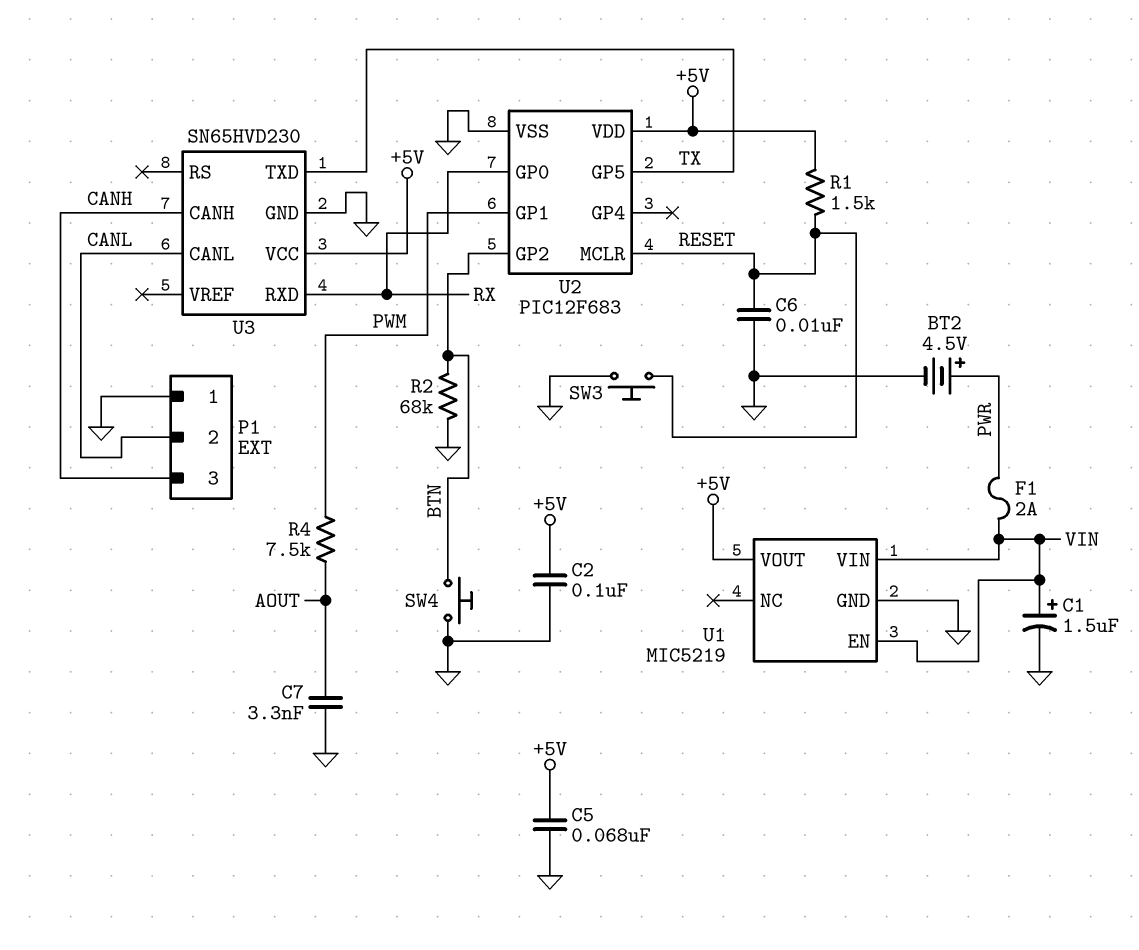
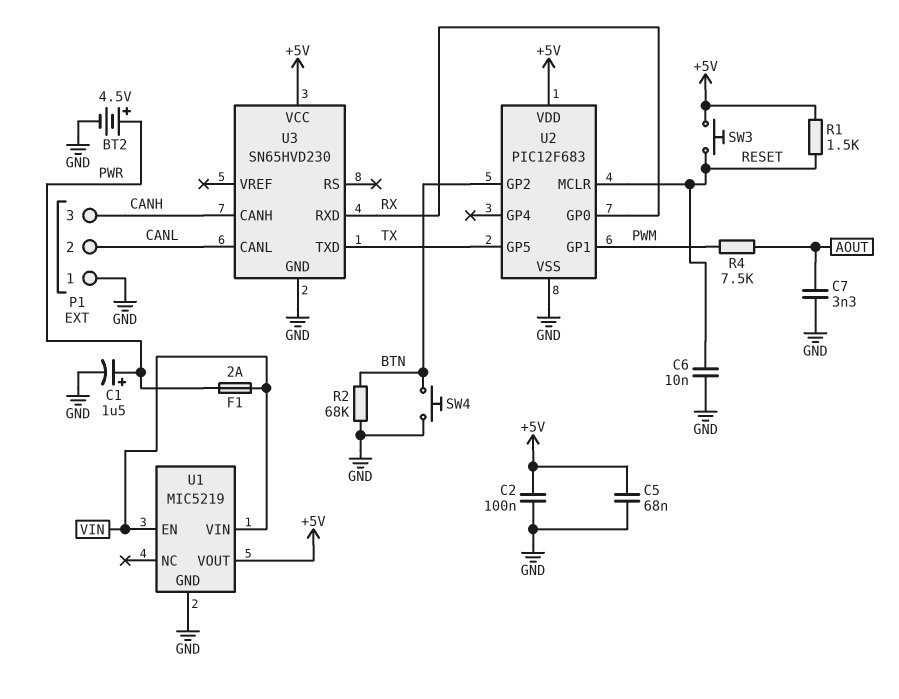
C1: 1.5uF (plus VIN, minus GND) -> 1.5uF (plus PWR, minus GND)
SW3: button (GND, RESET) -> button (+5V, RESET)

